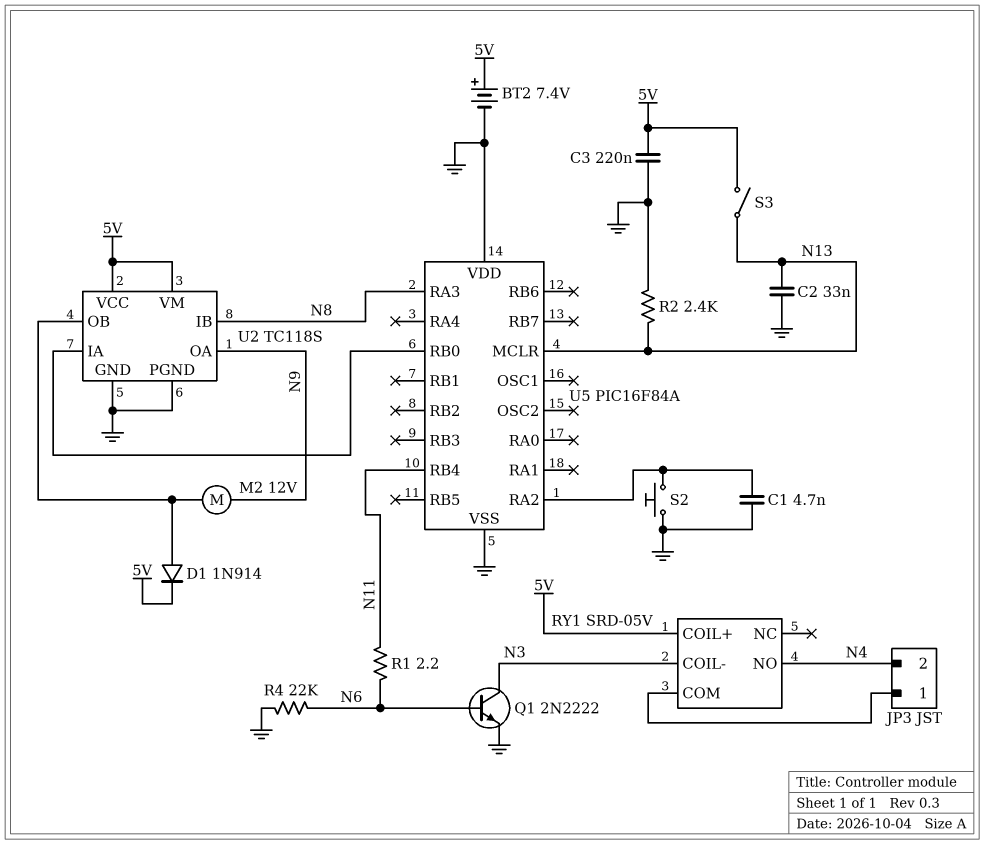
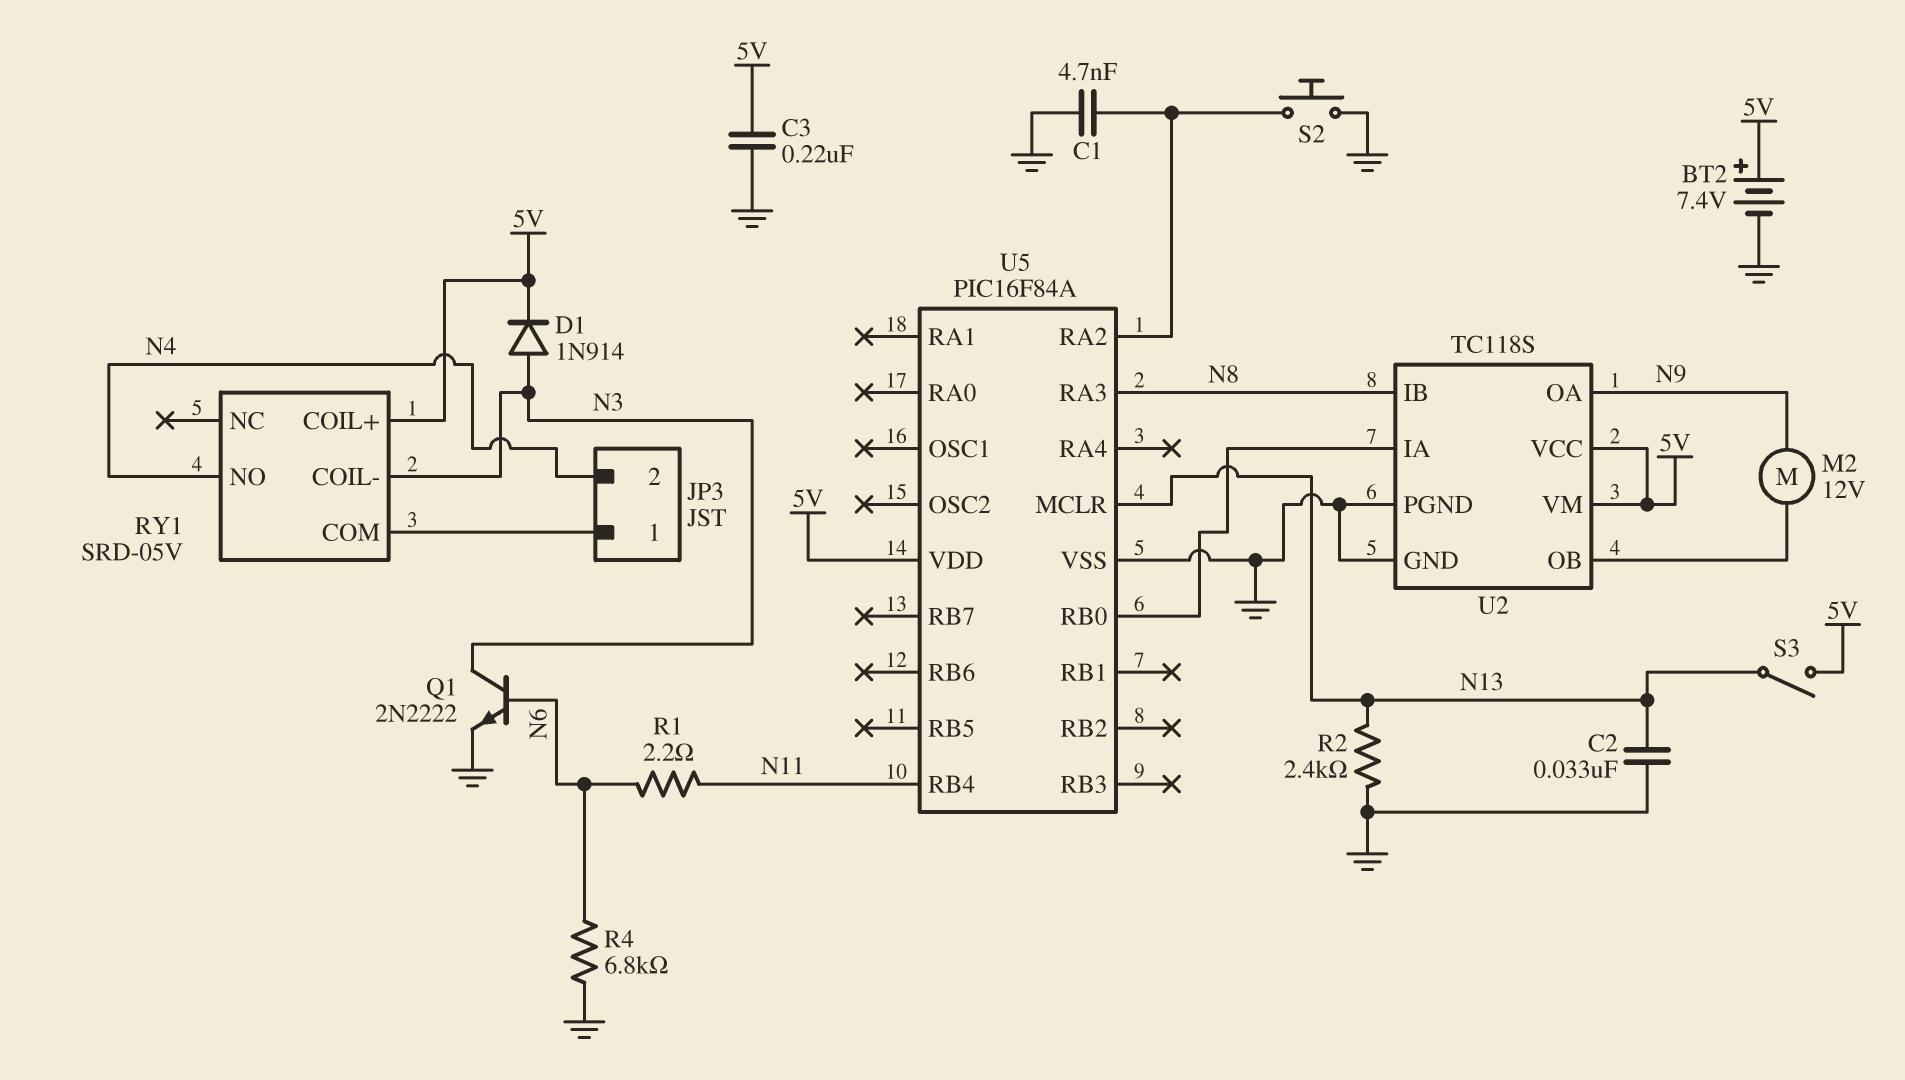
D1: diode 1N914 (A U2/OB, K 5V) -> diode 1N914 (A N3, K 5V)
R4: 22k (GND, N6) -> 6.8k (GND, N6)
U5 pin VDD: GND -> 5V

